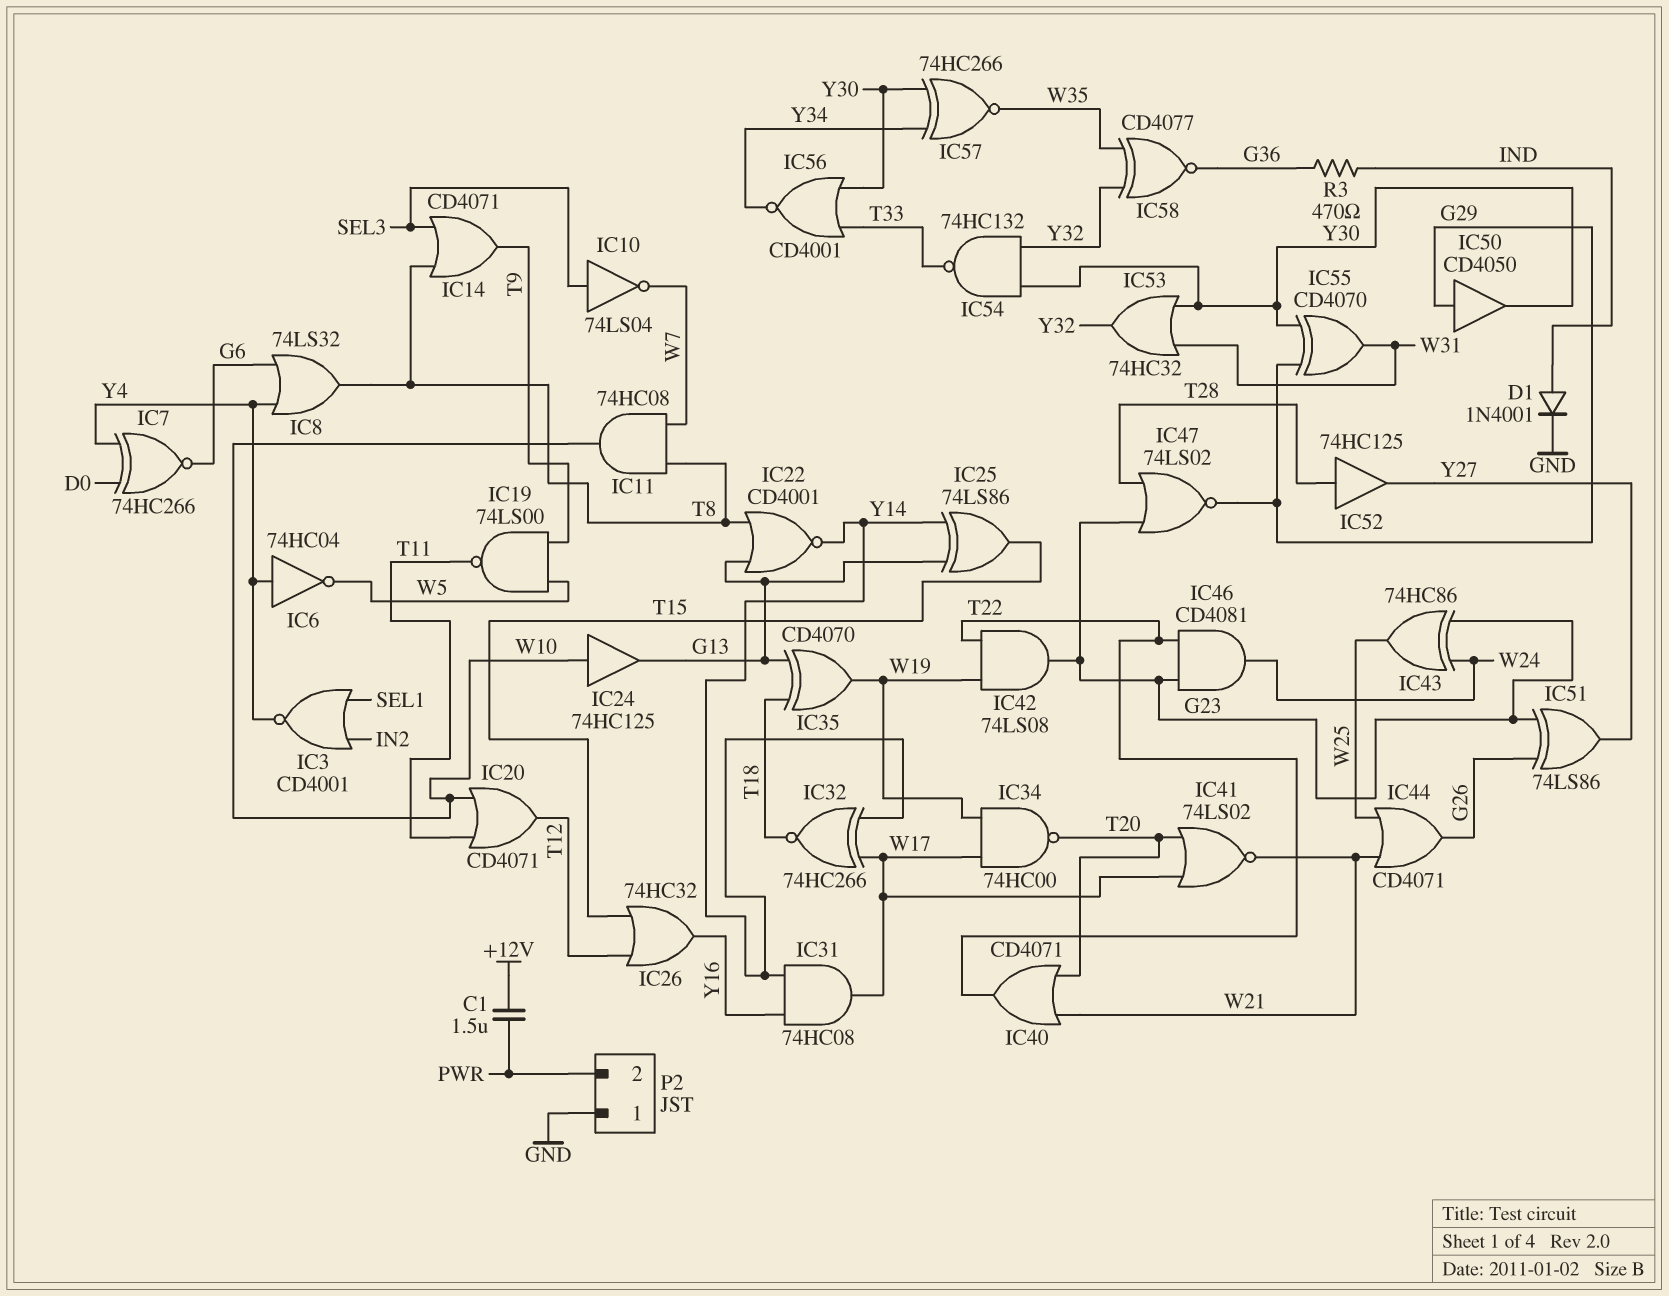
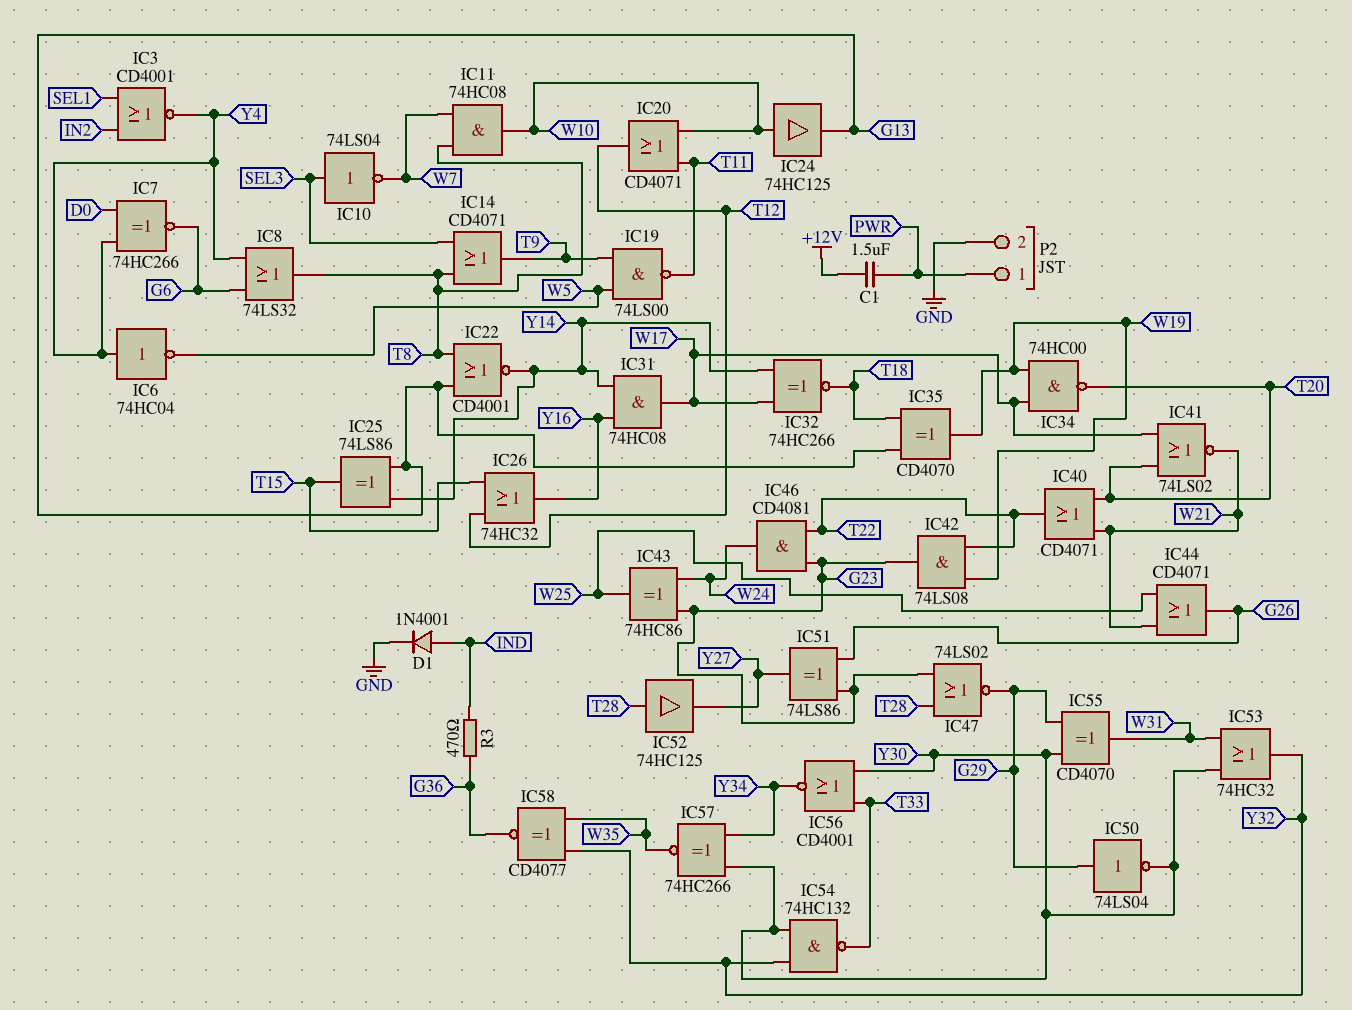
IC50: buffer CD4050 (in G29, out Y30) -> NOT 74LS04 (in G29, out Y30)
P2 pin 1: GND -> PWR
P2 pin 2: PWR -> GND

